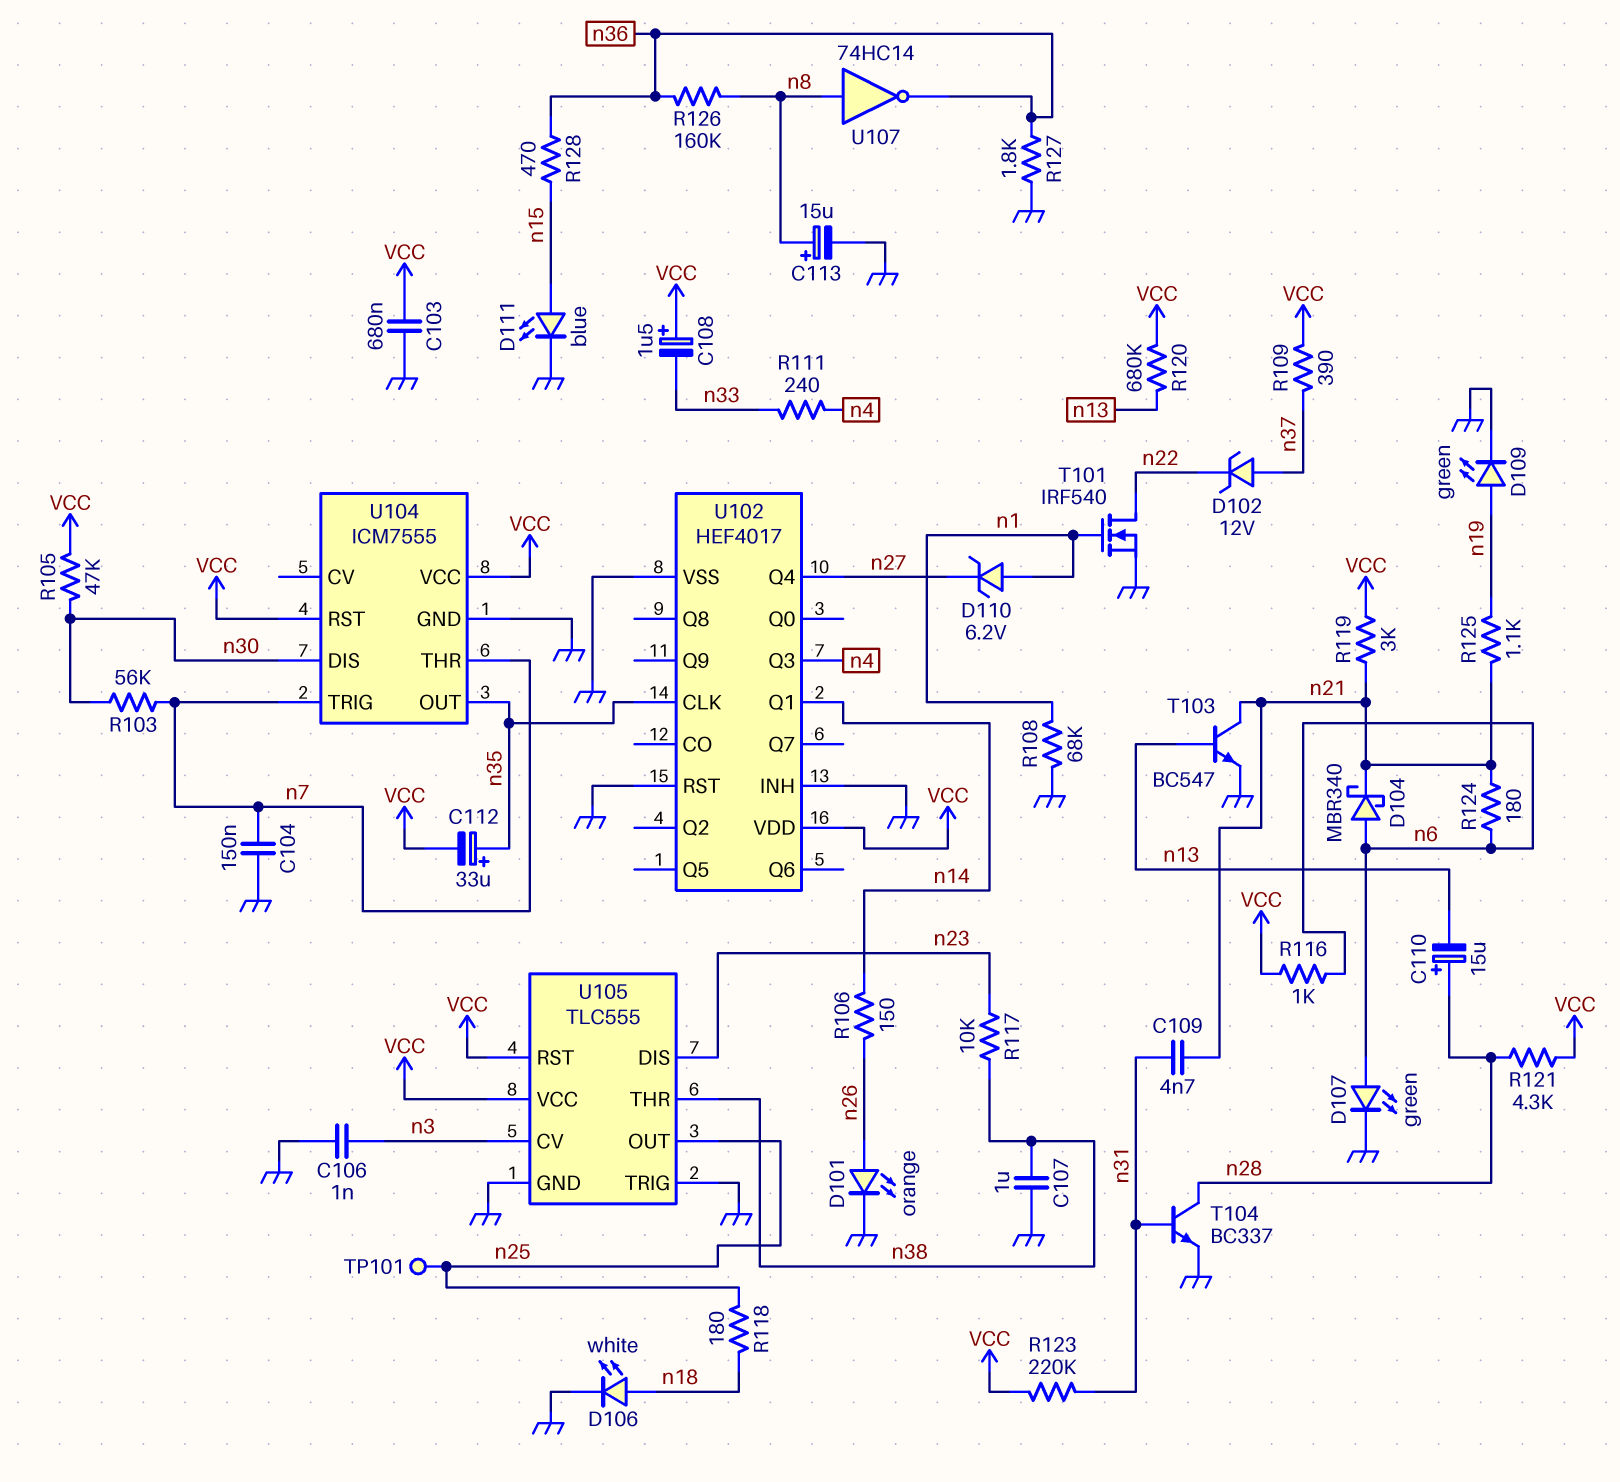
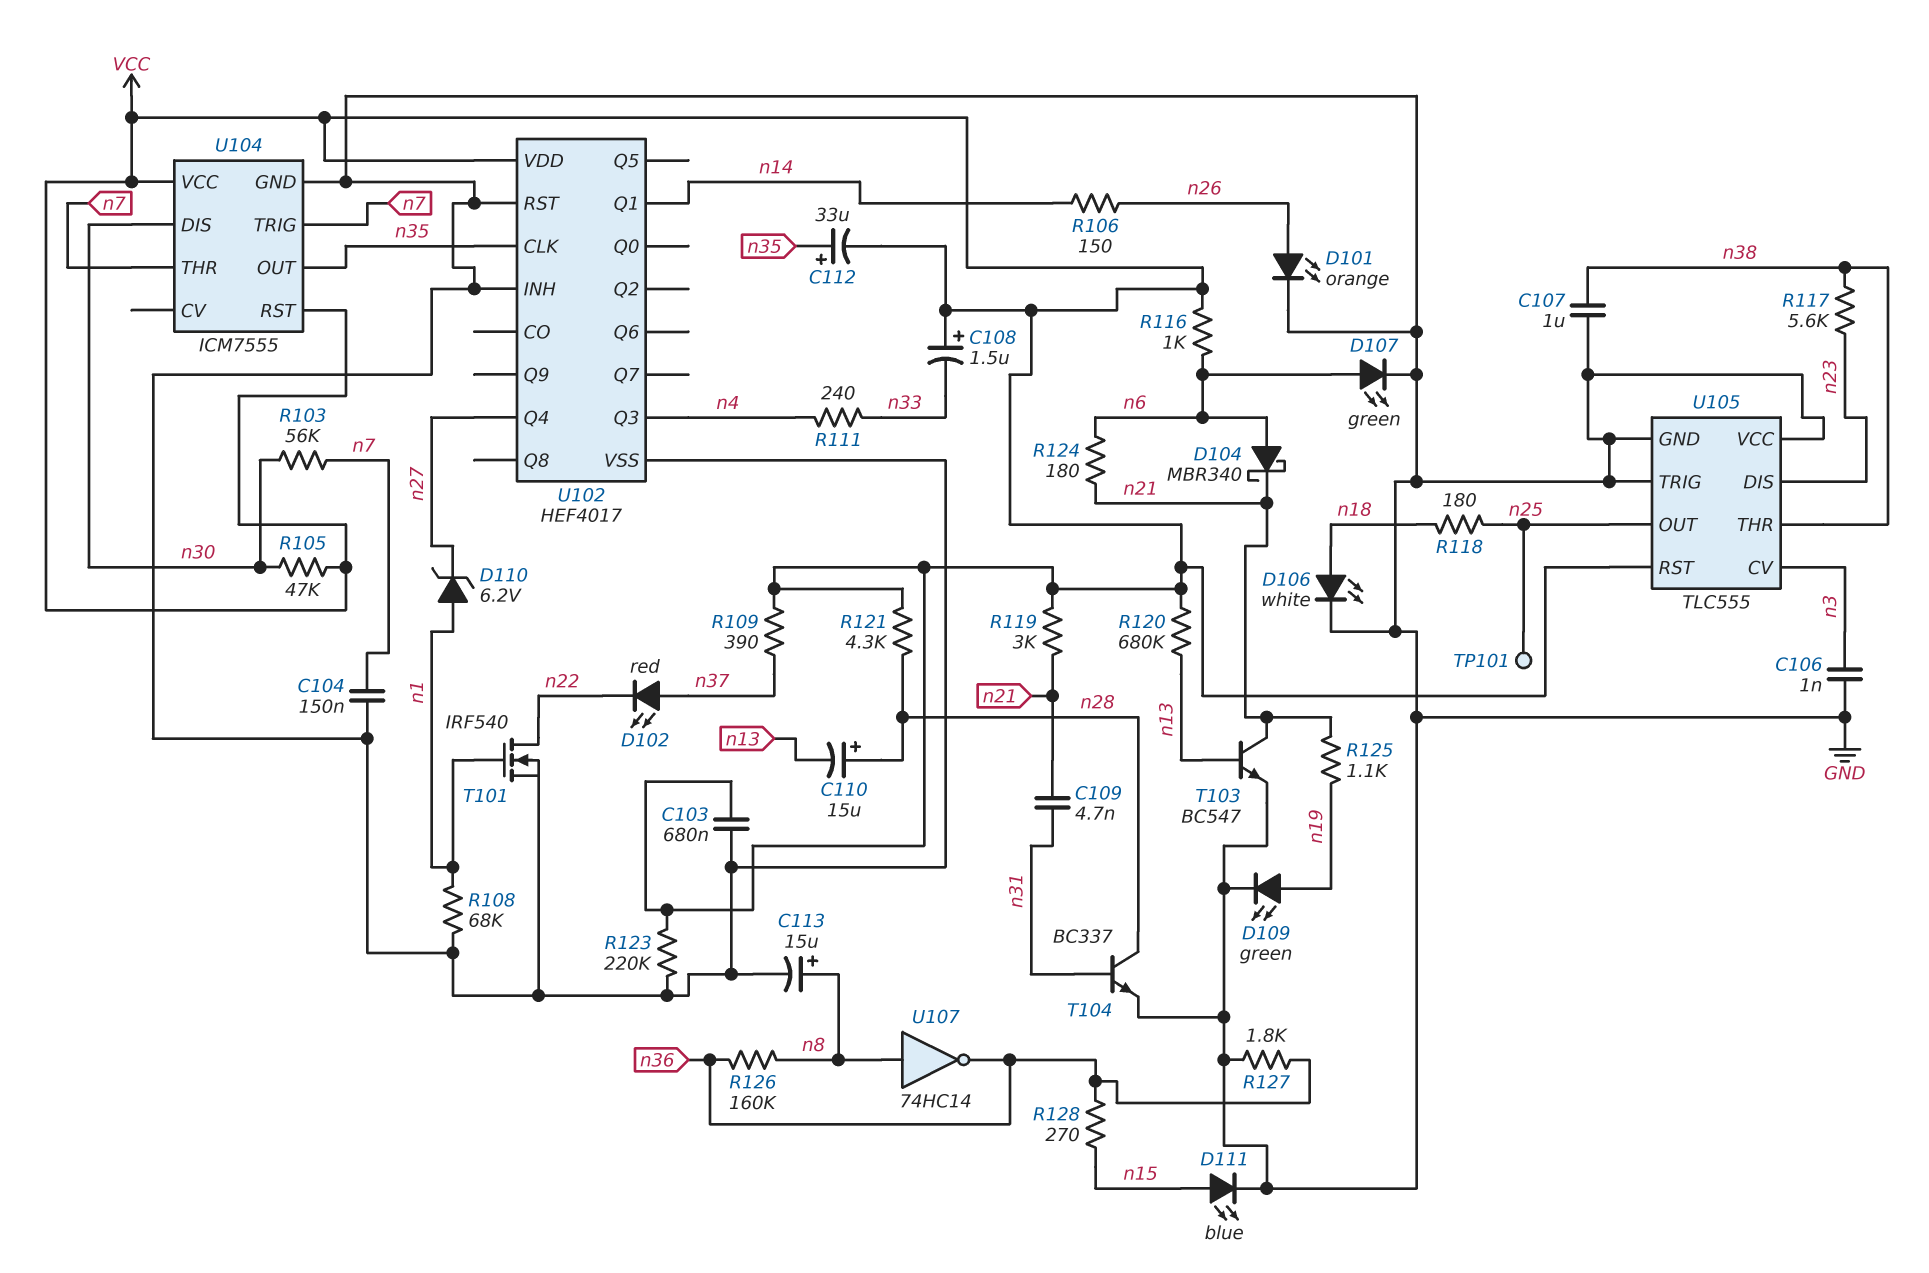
D102: zener 12V (A n37, K n22) -> LED red (A n37, K n22)
R117: 10k (n23, n38) -> 5.6k (n23, n38)
R123: 220k (VCC, n31) -> 220k (GND, VCC)
R128: 470 (n15, n36) -> 270 (n15, n36)
U105 pin VCC: VCC -> GND

